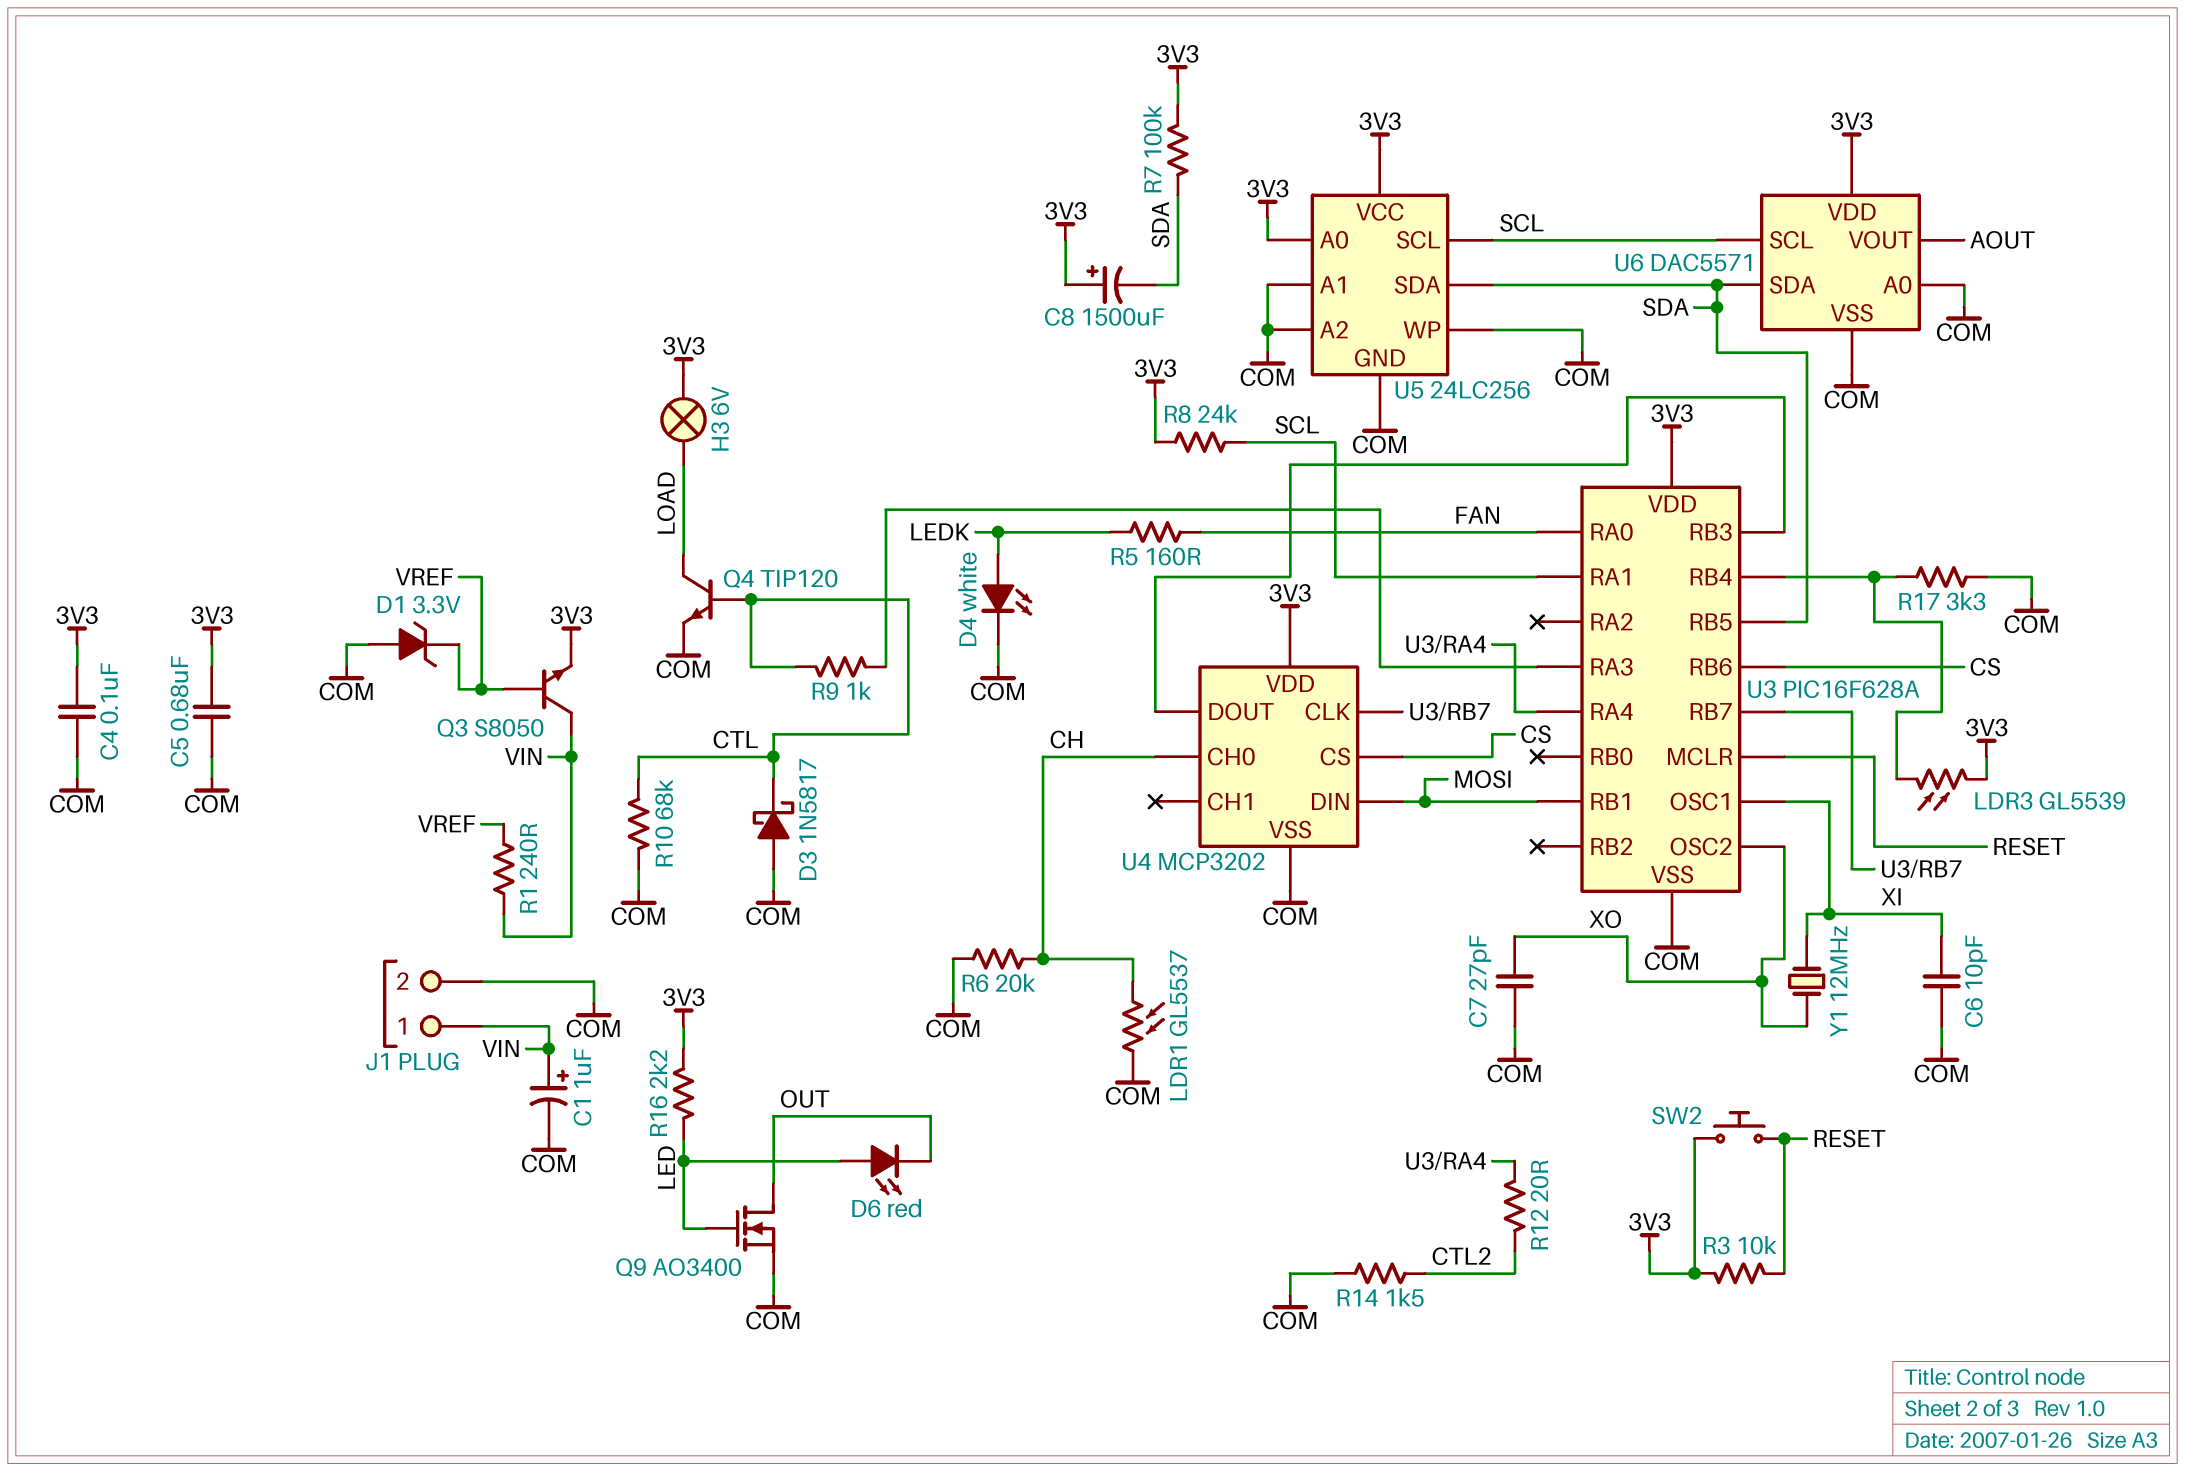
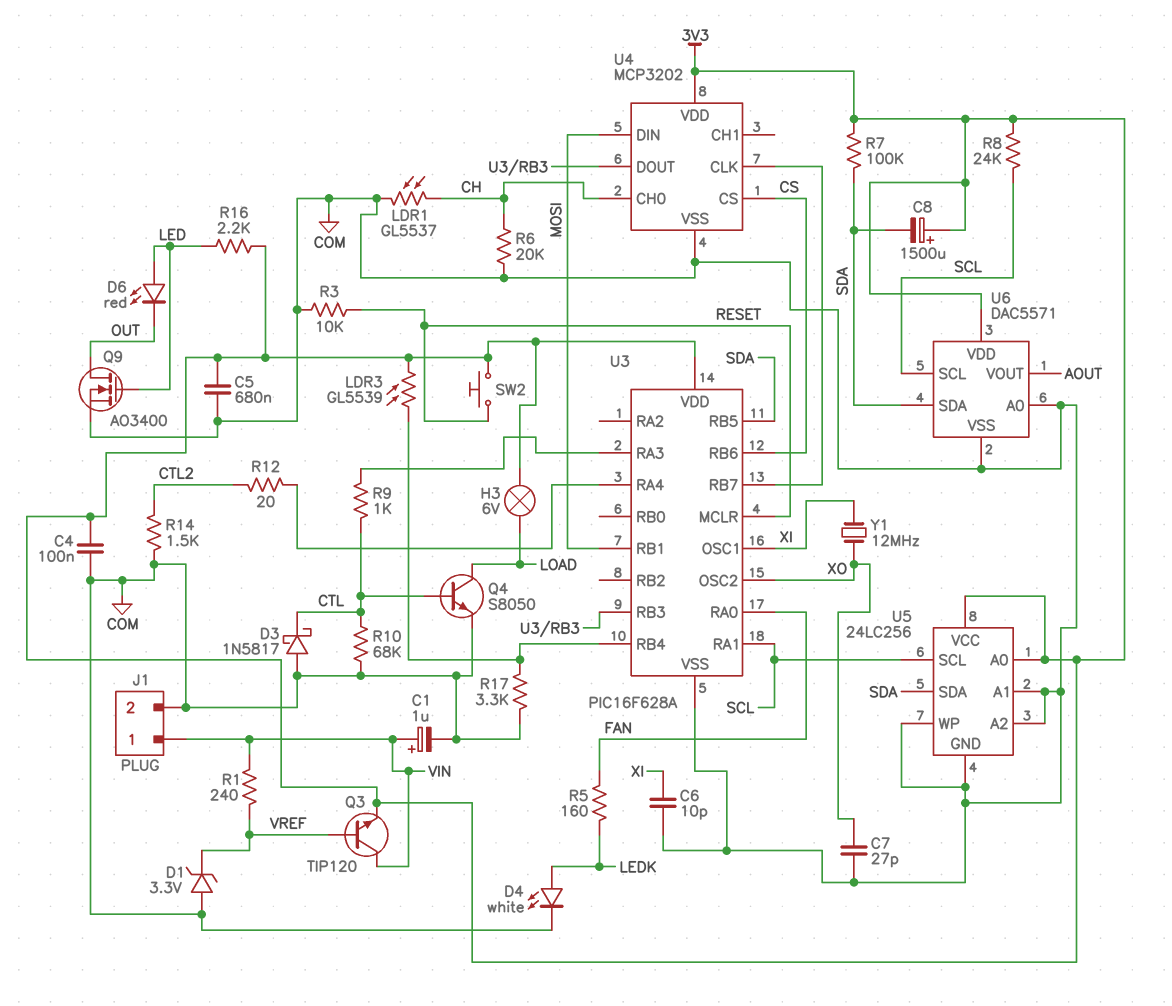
Q3: NPN S8050 (B VREF, C VIN, E 3V3) -> NPN TIP120 (B VREF, C VIN, E 3V3)
Q4: NPN TIP120 (B CTL, C LOAD, E COM) -> NPN S8050 (B CTL, C LOAD, E COM)
R3: 10k (3V3, RESET) -> 10k (COM, RESET)

